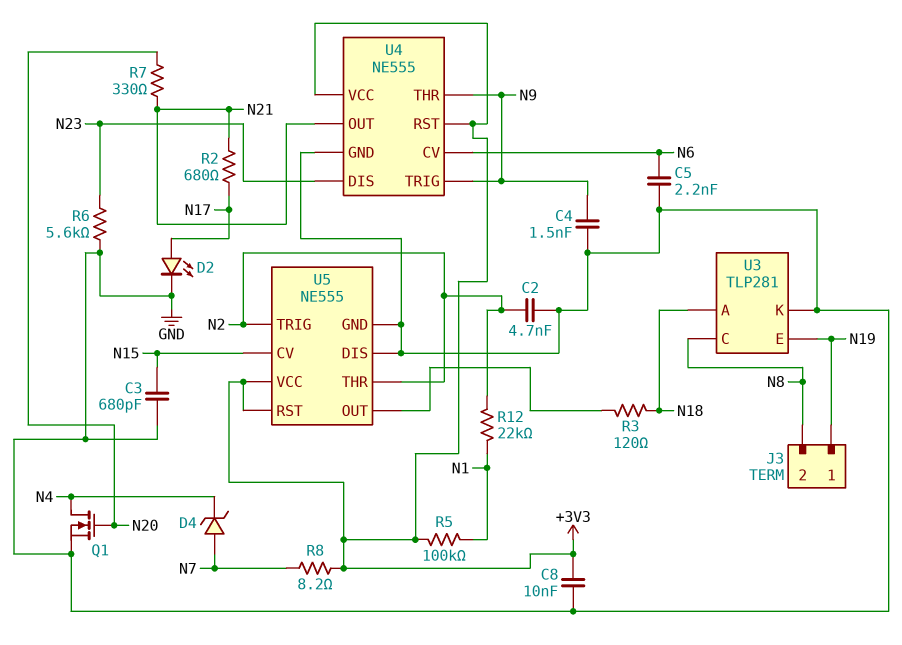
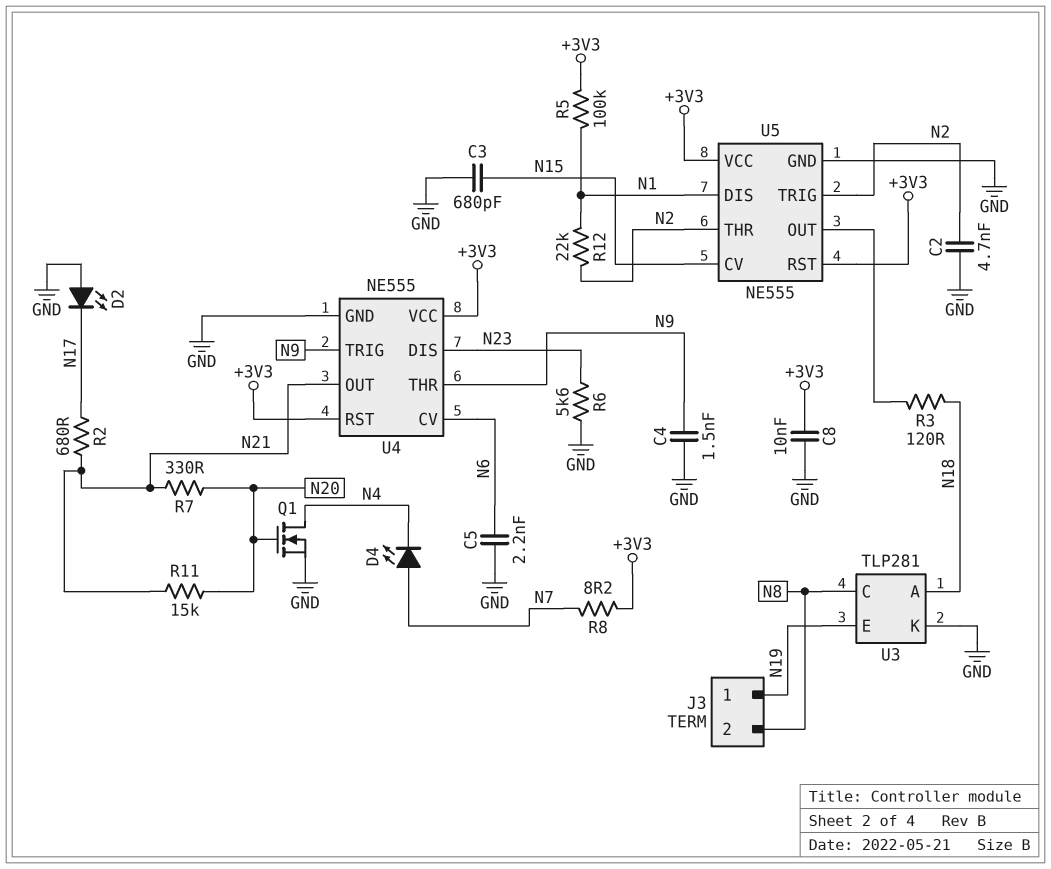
D2: LED (A N17, K GND) -> LED (A GND, K N17)
D4: zener (A N7, K N4) -> LED (A N7, K N4)
R11: none -> 15k (N20, N21)
U5 pin DIS: GND -> N1

